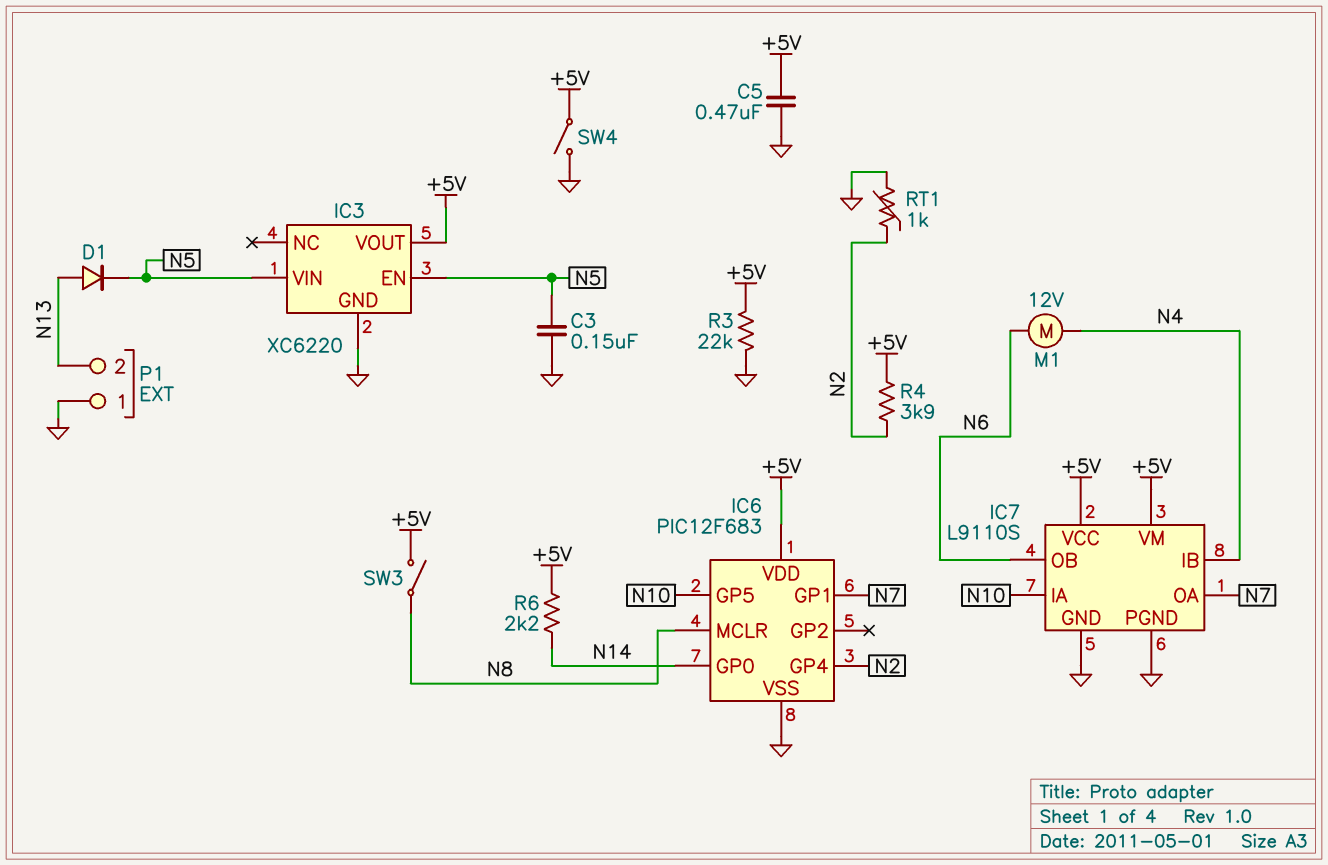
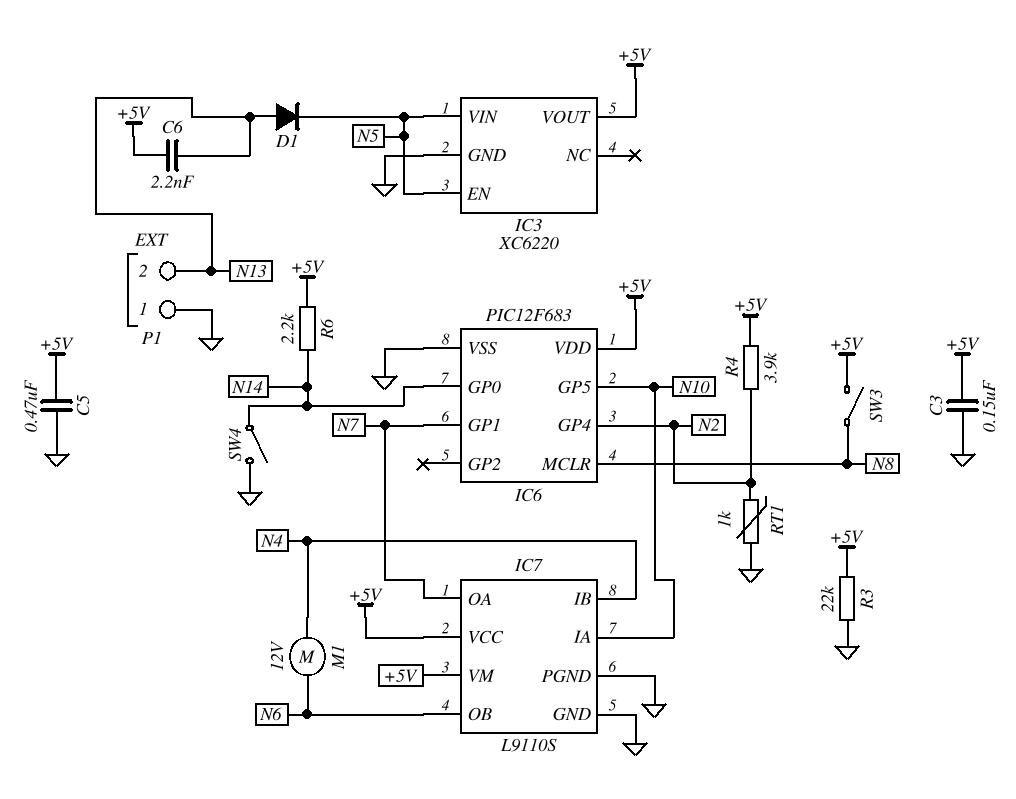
C3: 150nF (GND, N5) -> 150nF (+5V, GND)
C6: none -> 2.2nF (+5V, N13)
SW4: switch (+5V, GND) -> switch (GND, N14)

